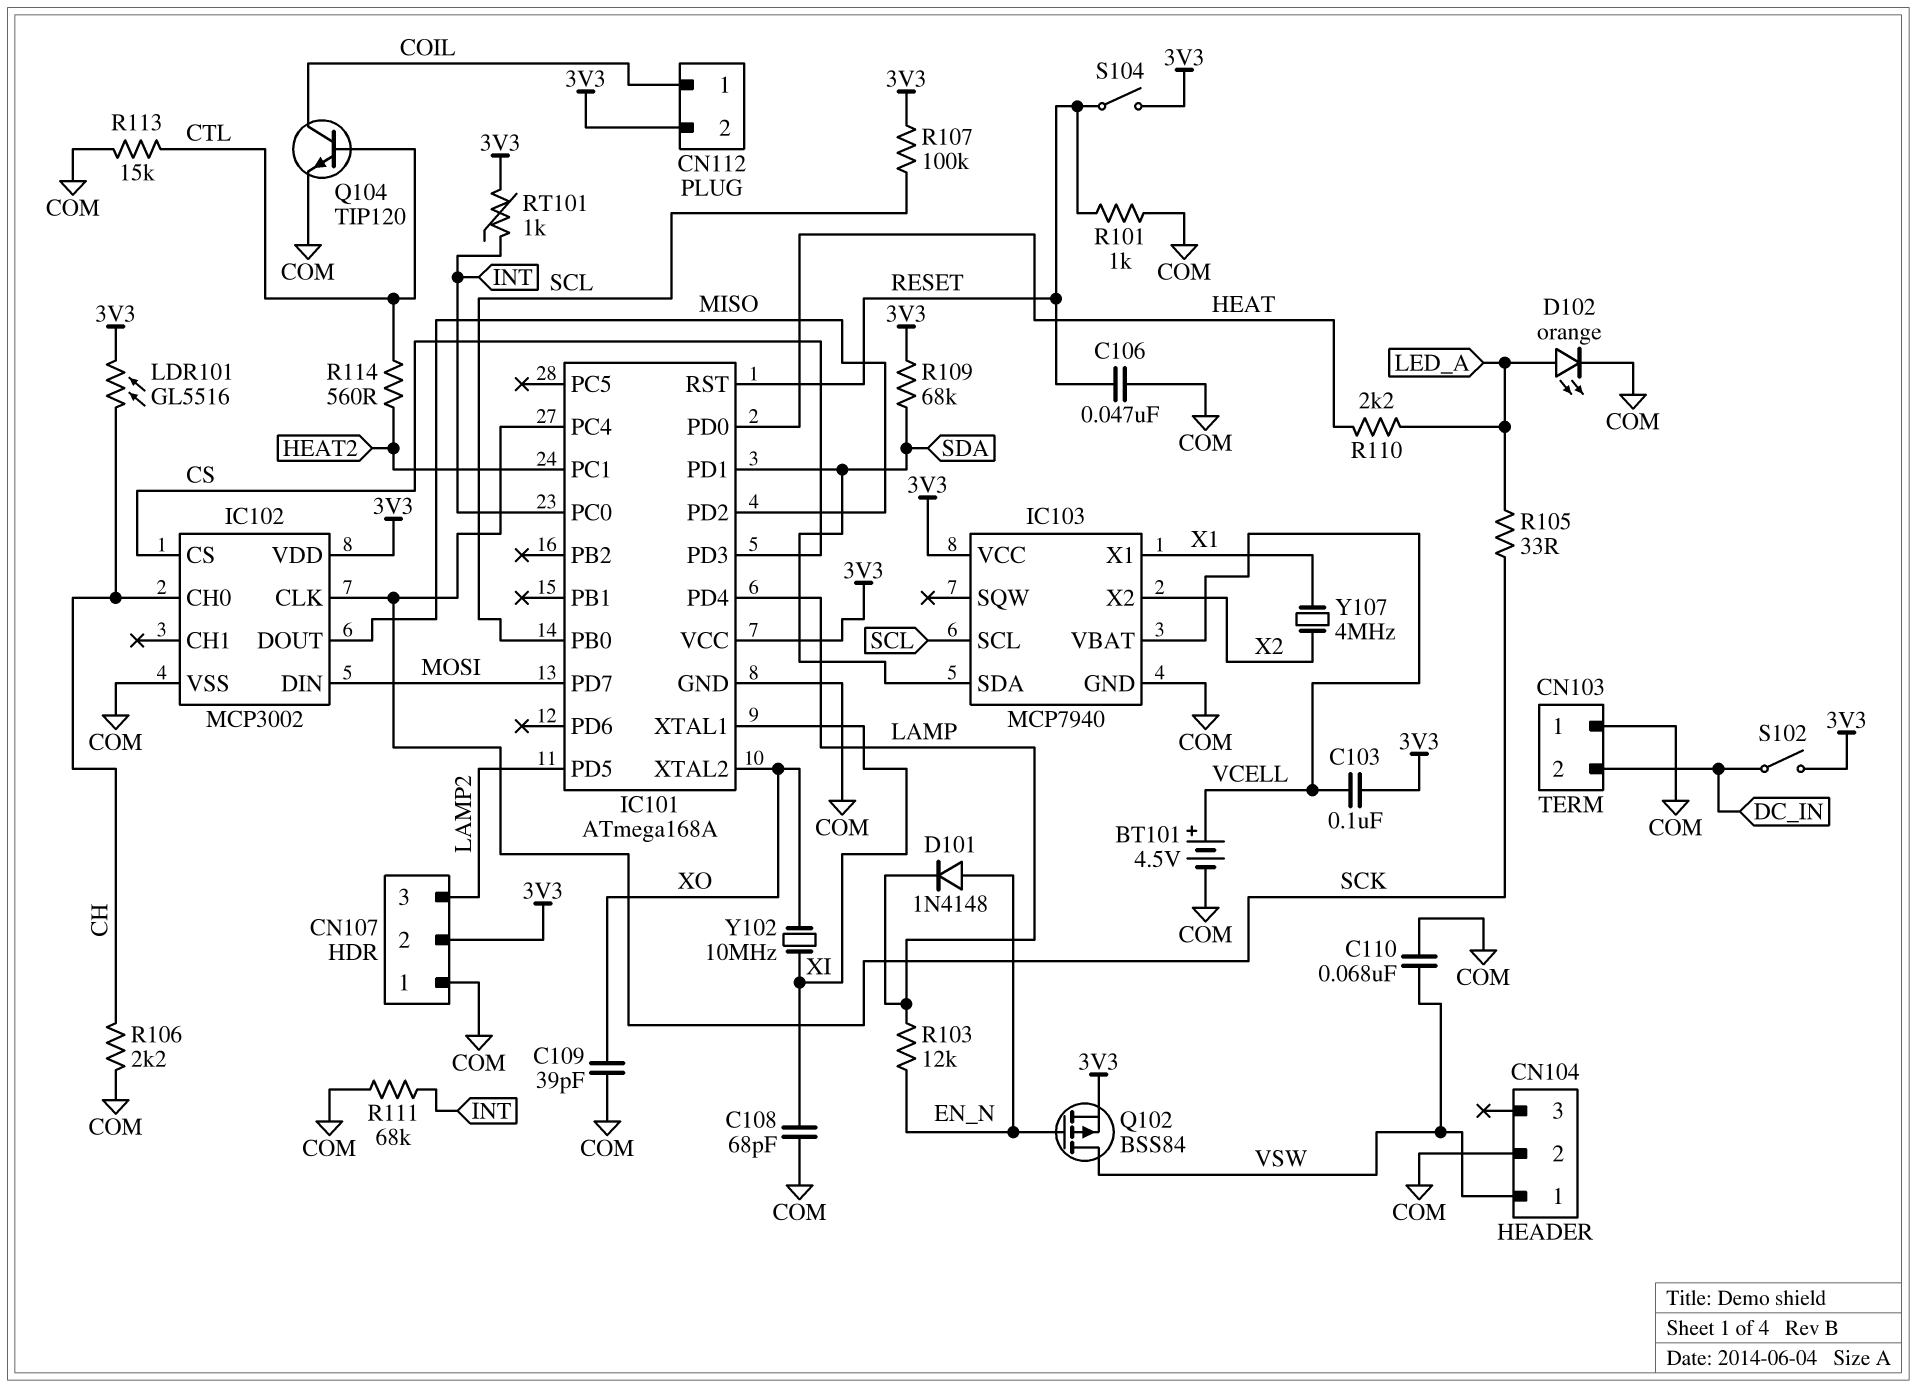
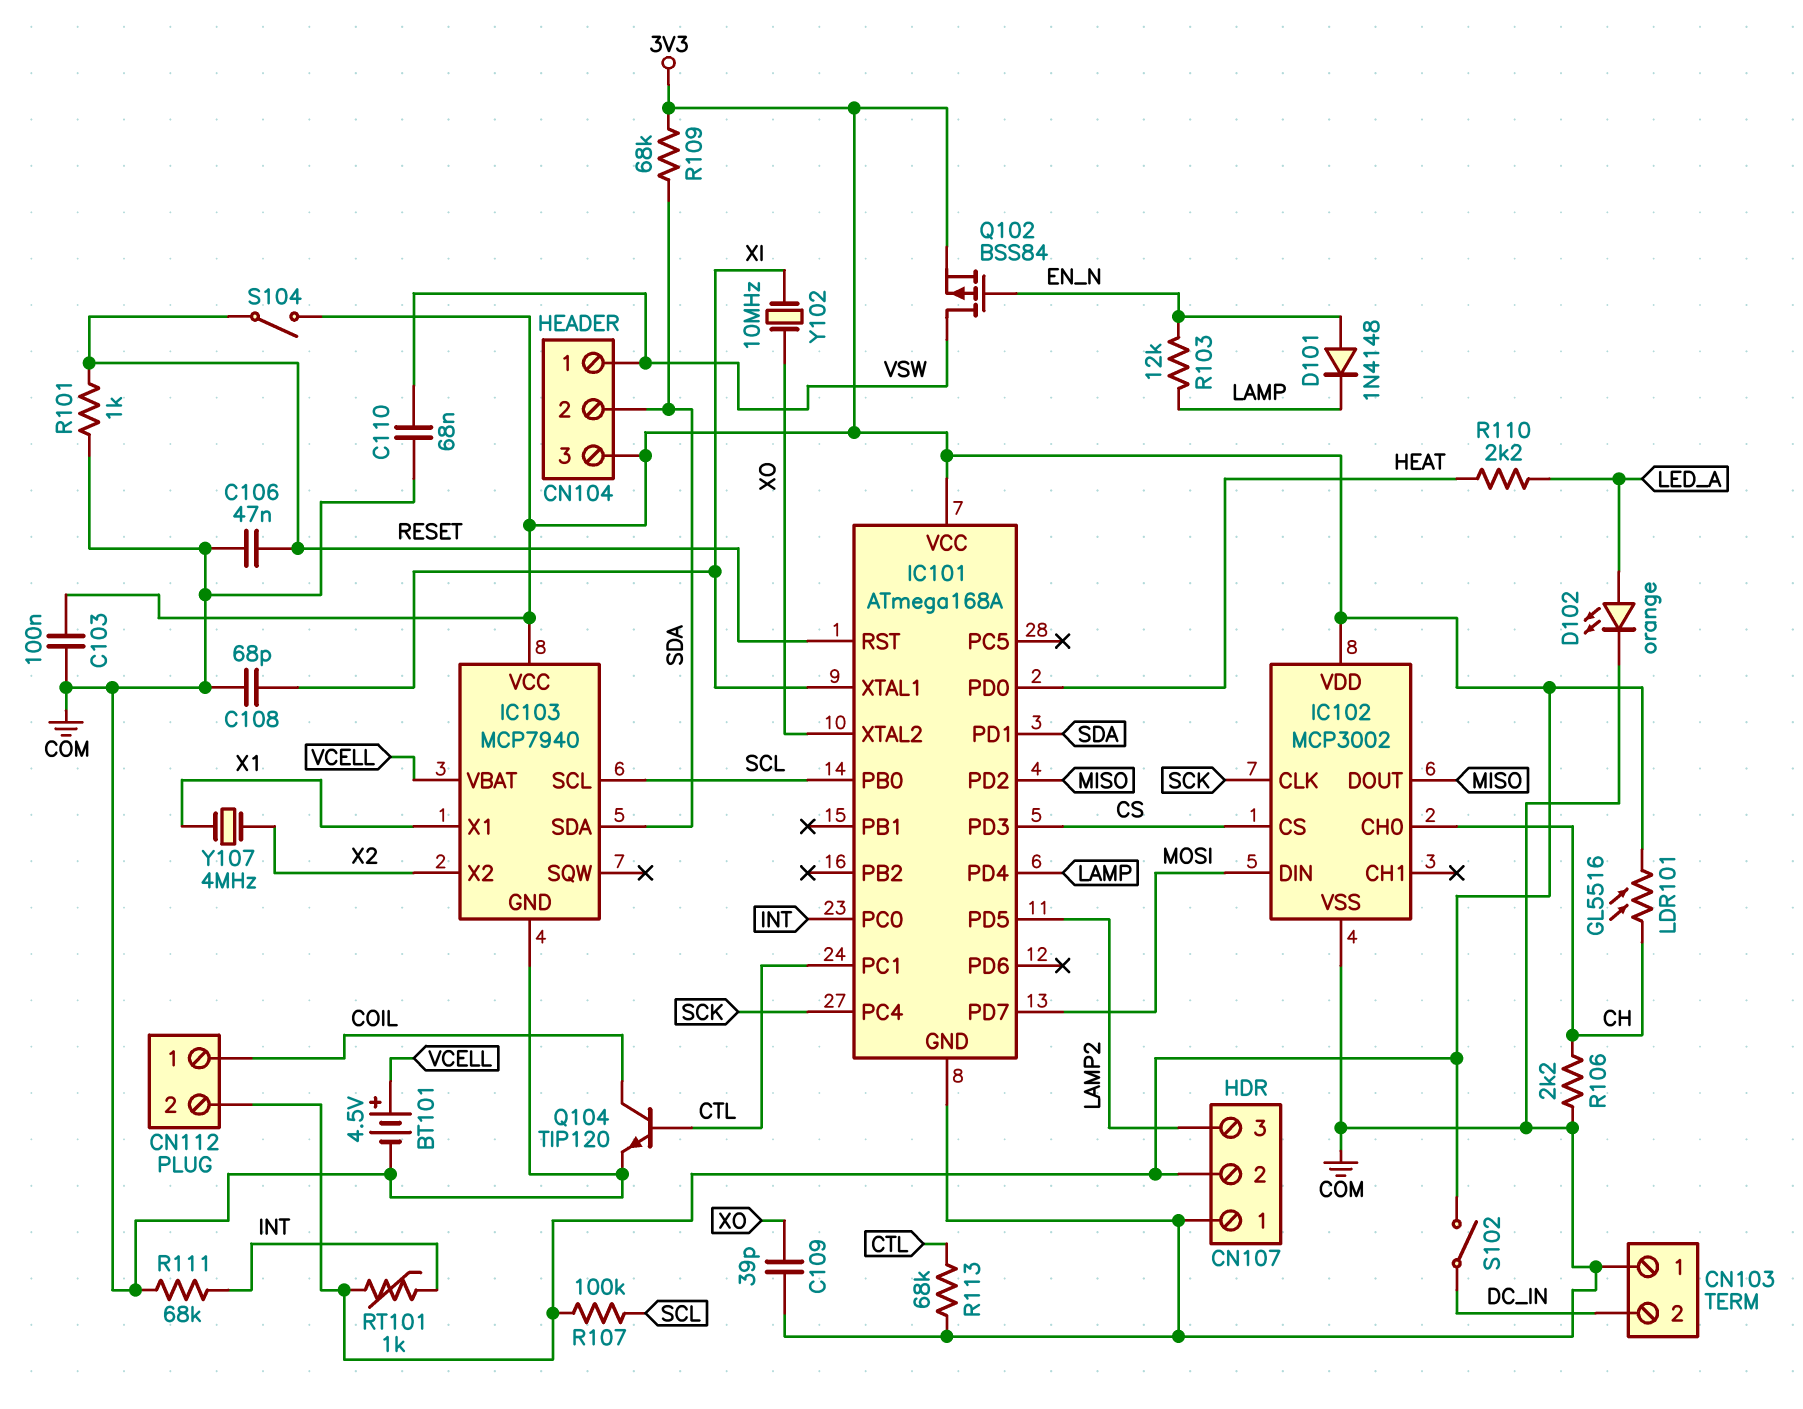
C103: 100nF (3V3, VCELL) -> 100nF (3V3, COM)
CN104 pin 2: COM -> SDA
CN104 pin 3: none -> 3V3
IC101 pin PC1: HEAT2 -> CTL
R105: 33 (LED_A, SCK) -> none
R113: 15k (COM, CTL) -> 68k (COM, CTL)
R114: 560 (CTL, HEAT2) -> none

